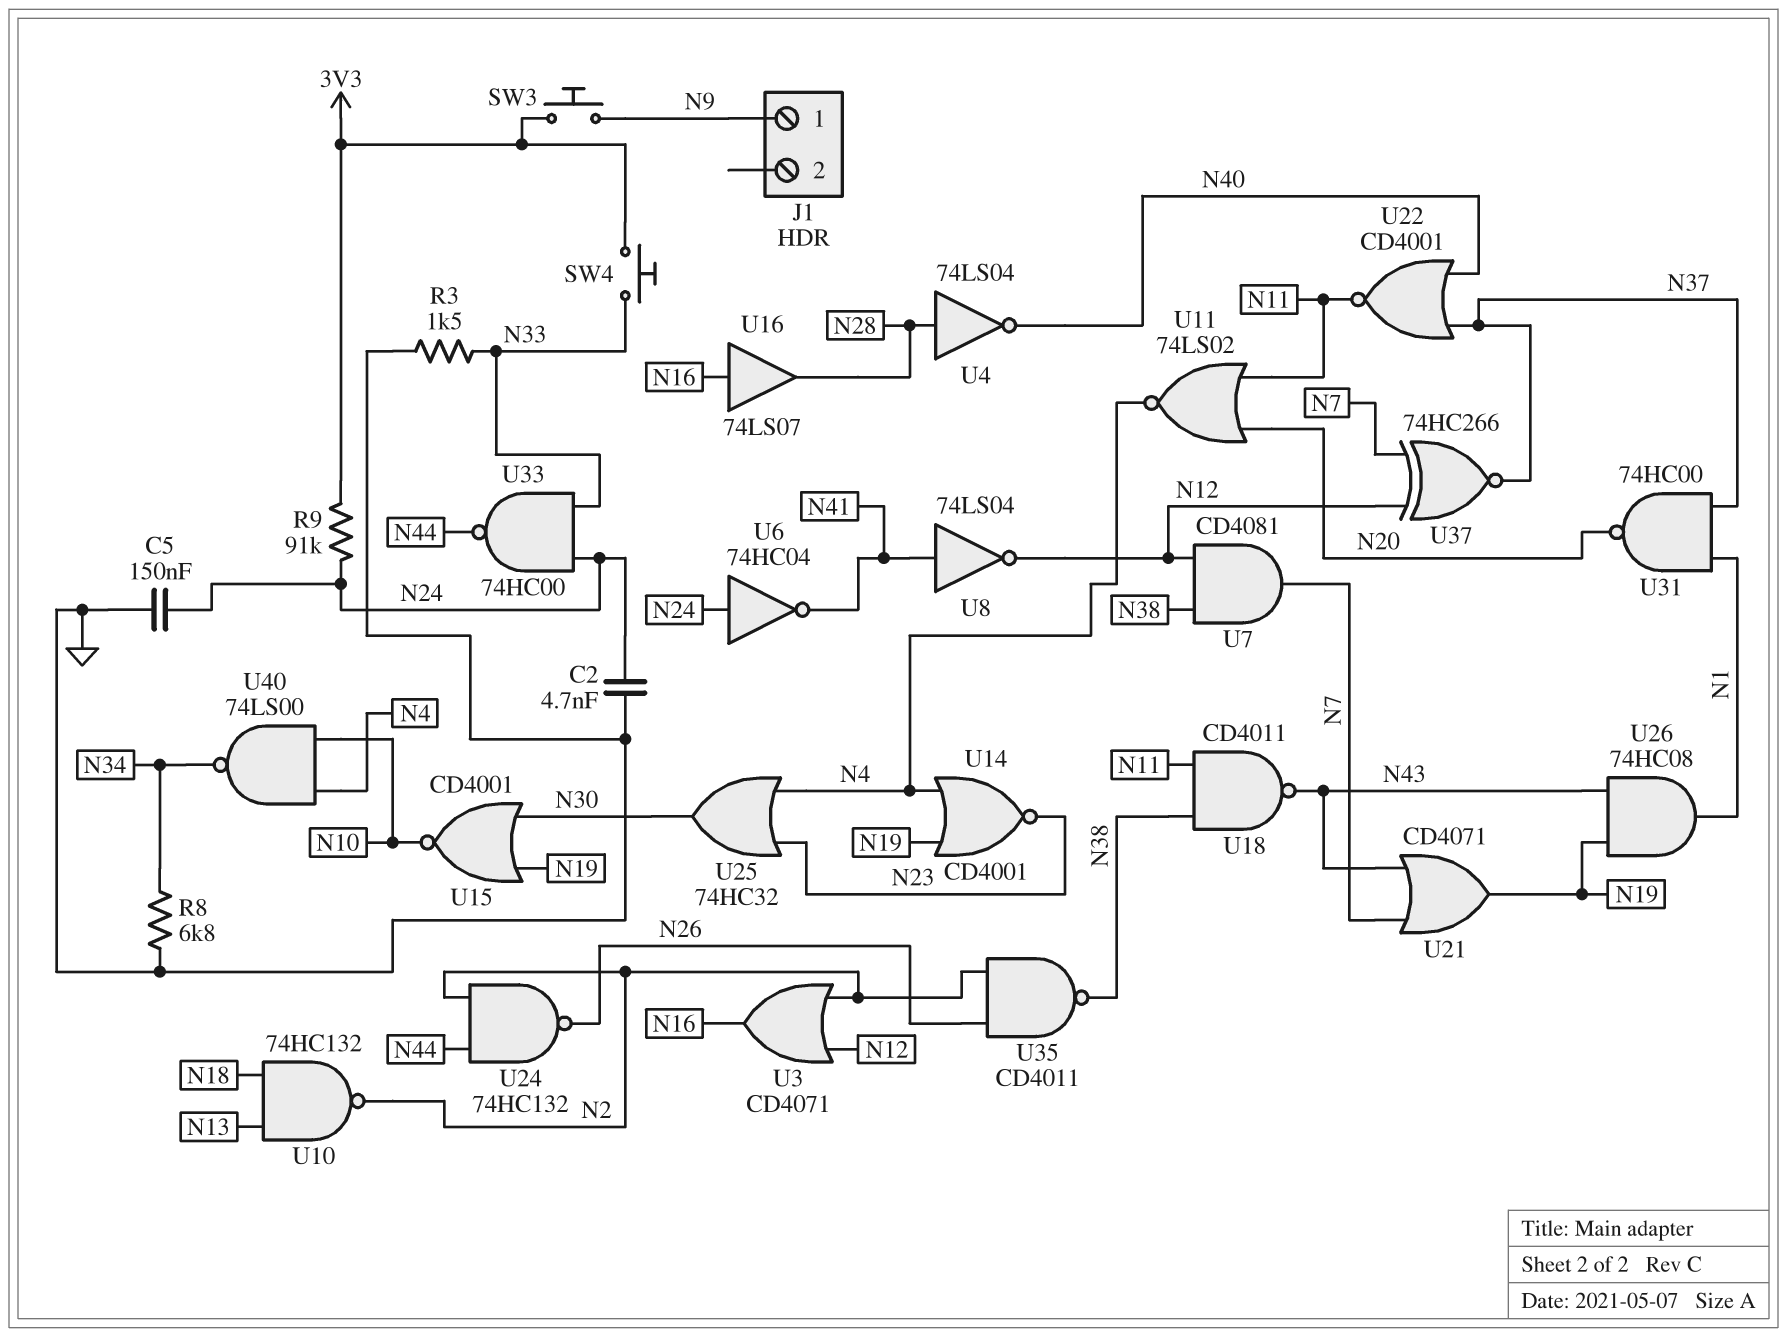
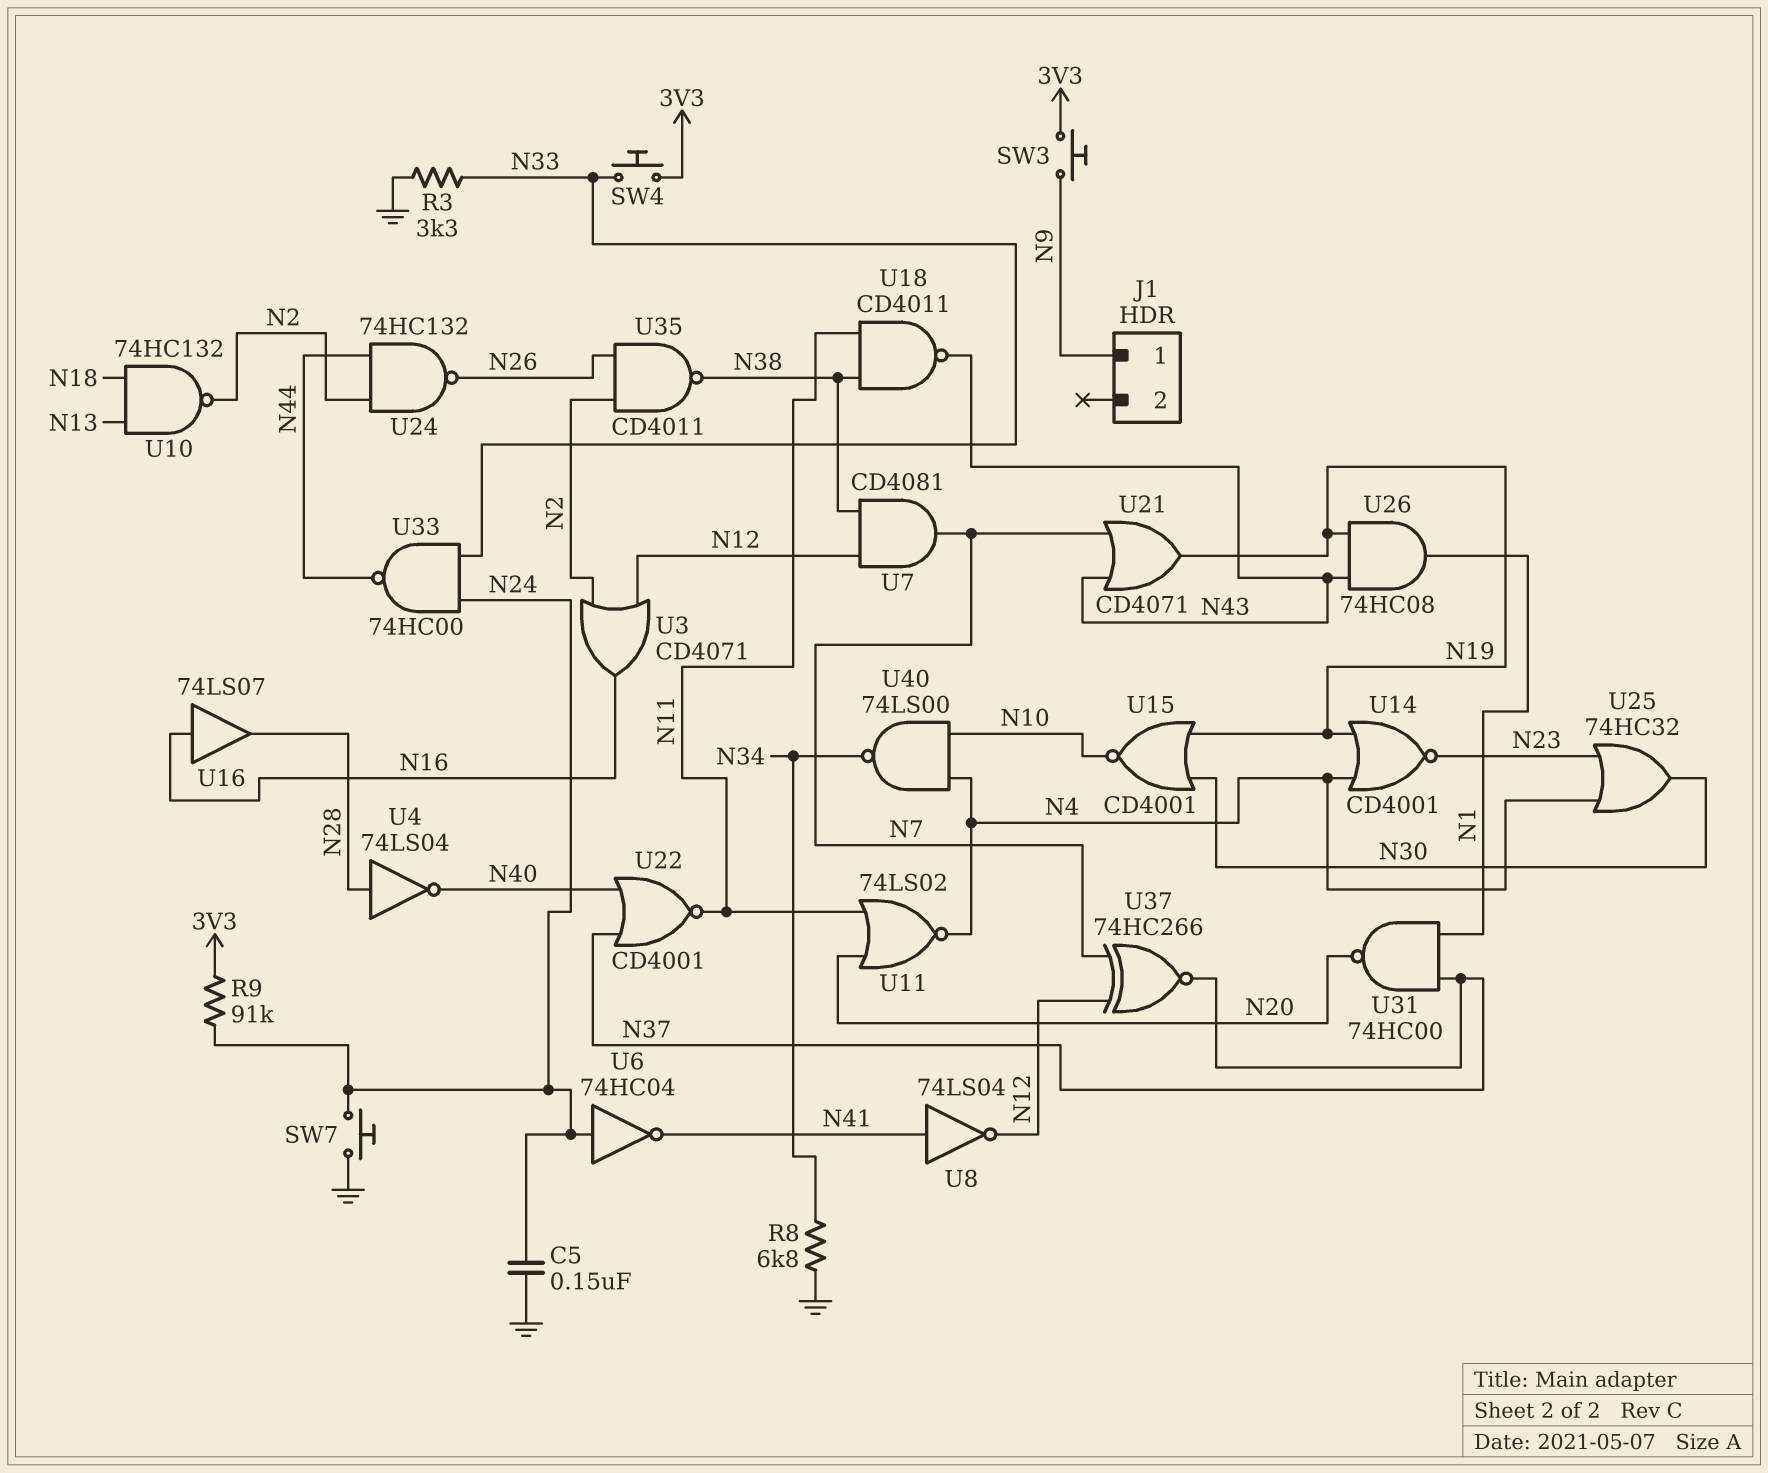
C2: 4.7nF (GND, N24) -> none
R3: 1.5k (GND, N33) -> 3.3k (GND, N33)
SW7: none -> button (GND, N24)

